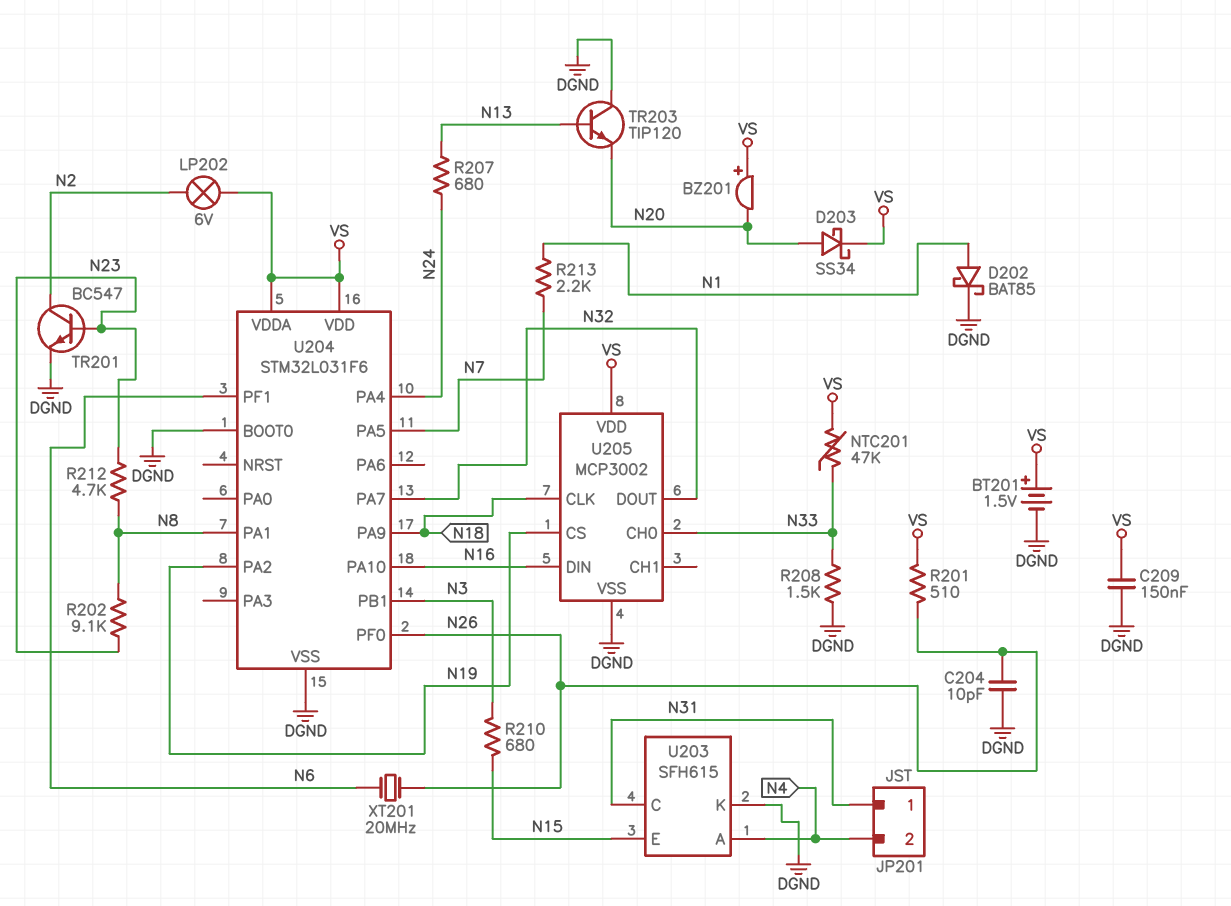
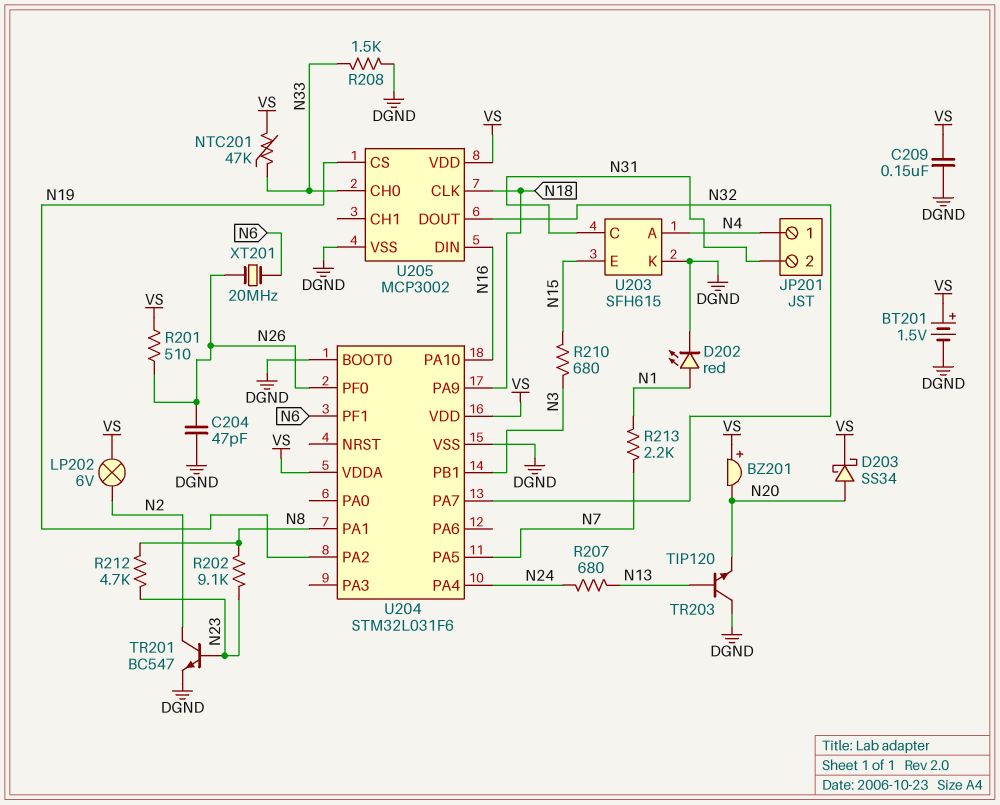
C204: 10pF (DGND, N26) -> 47pF (DGND, N26)
D202: schottky BAT85 (A N1, K DGND) -> LED red (A N1, K DGND)
JP201 pin 1: N31 -> N4
JP201 pin 2: N4 -> N31

